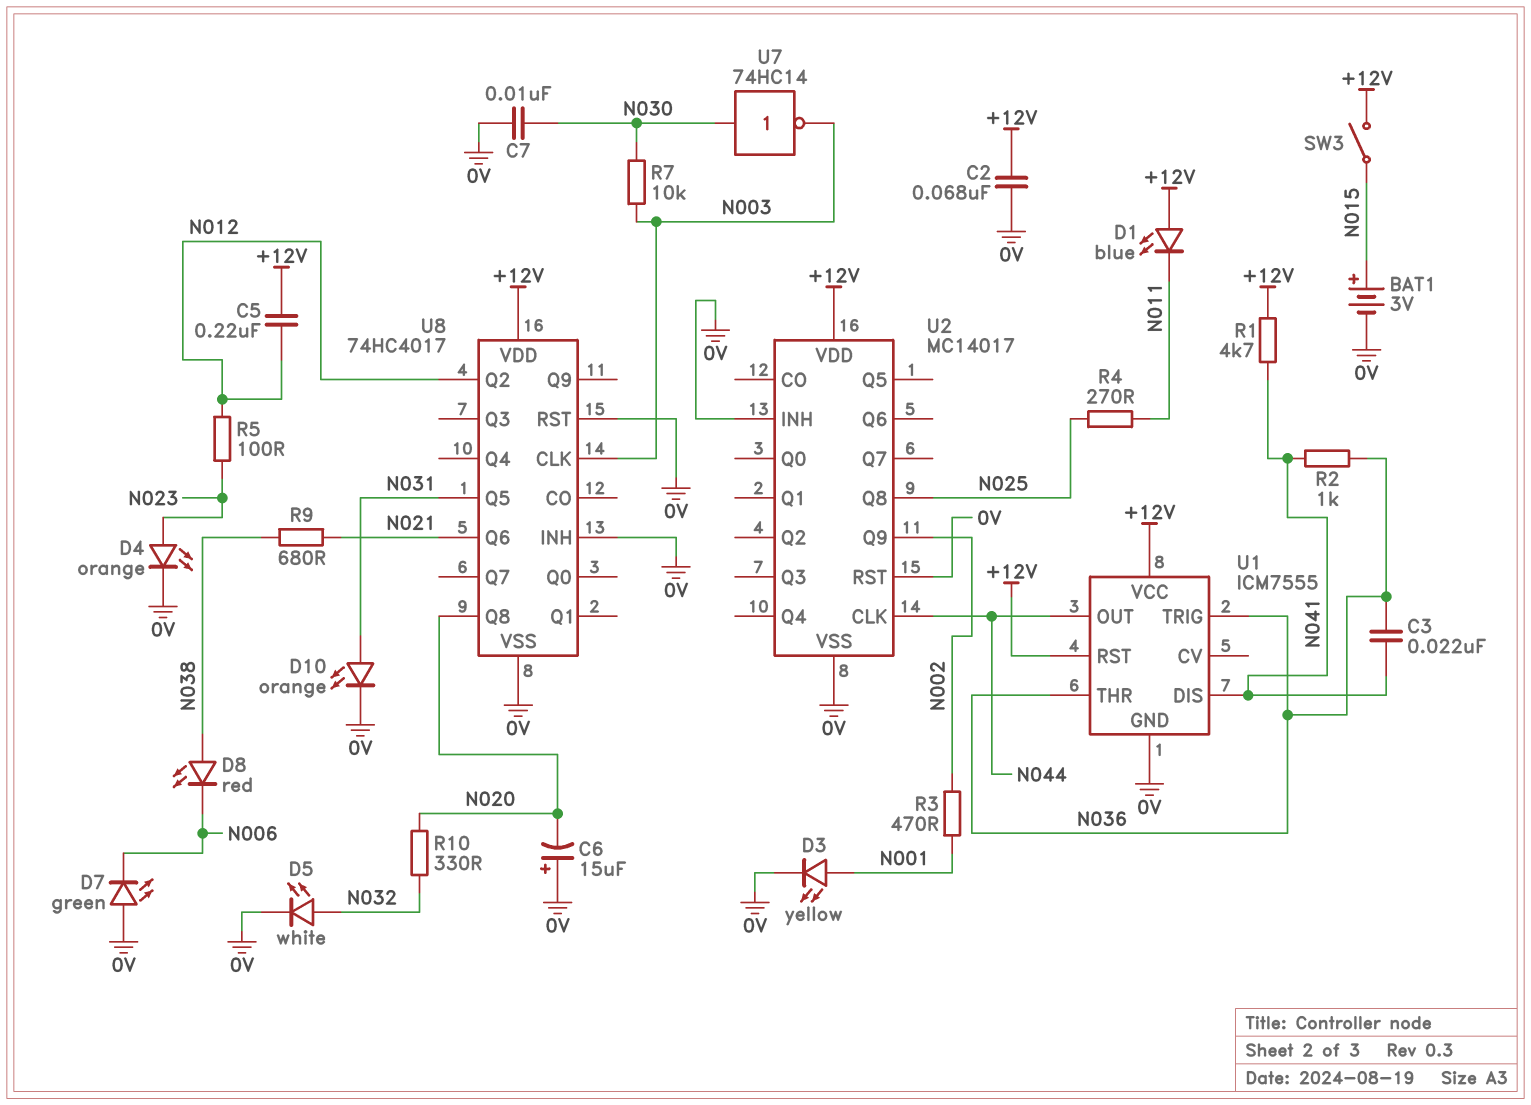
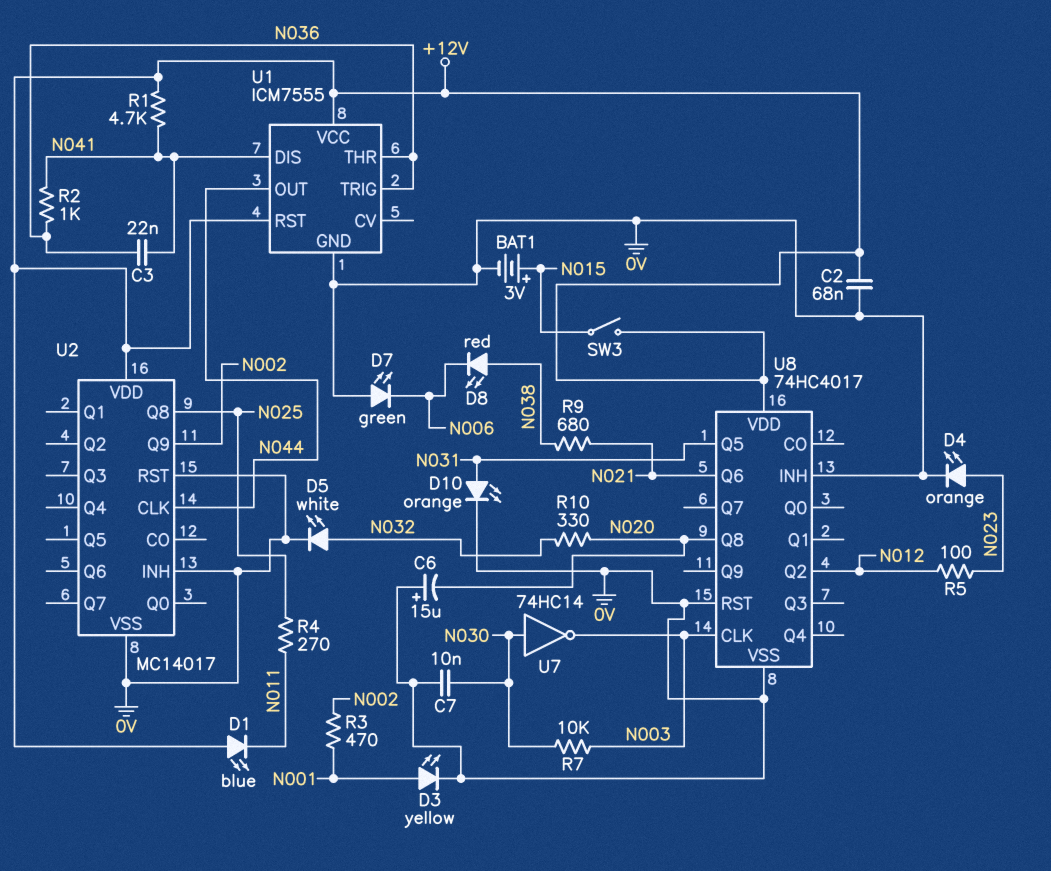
C5: 220nF (+12V, N012) -> none

